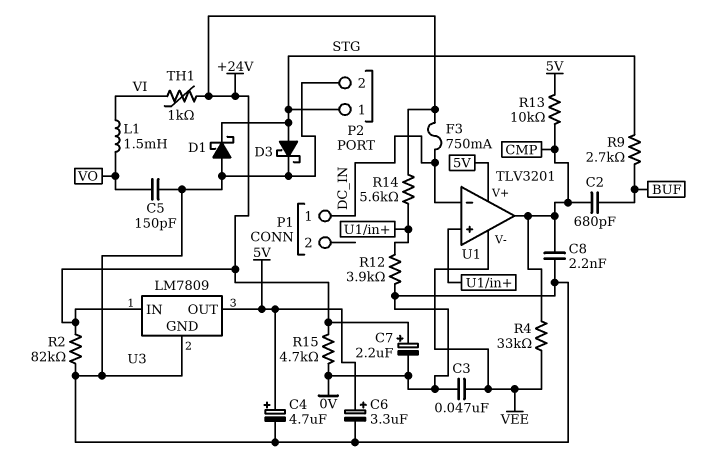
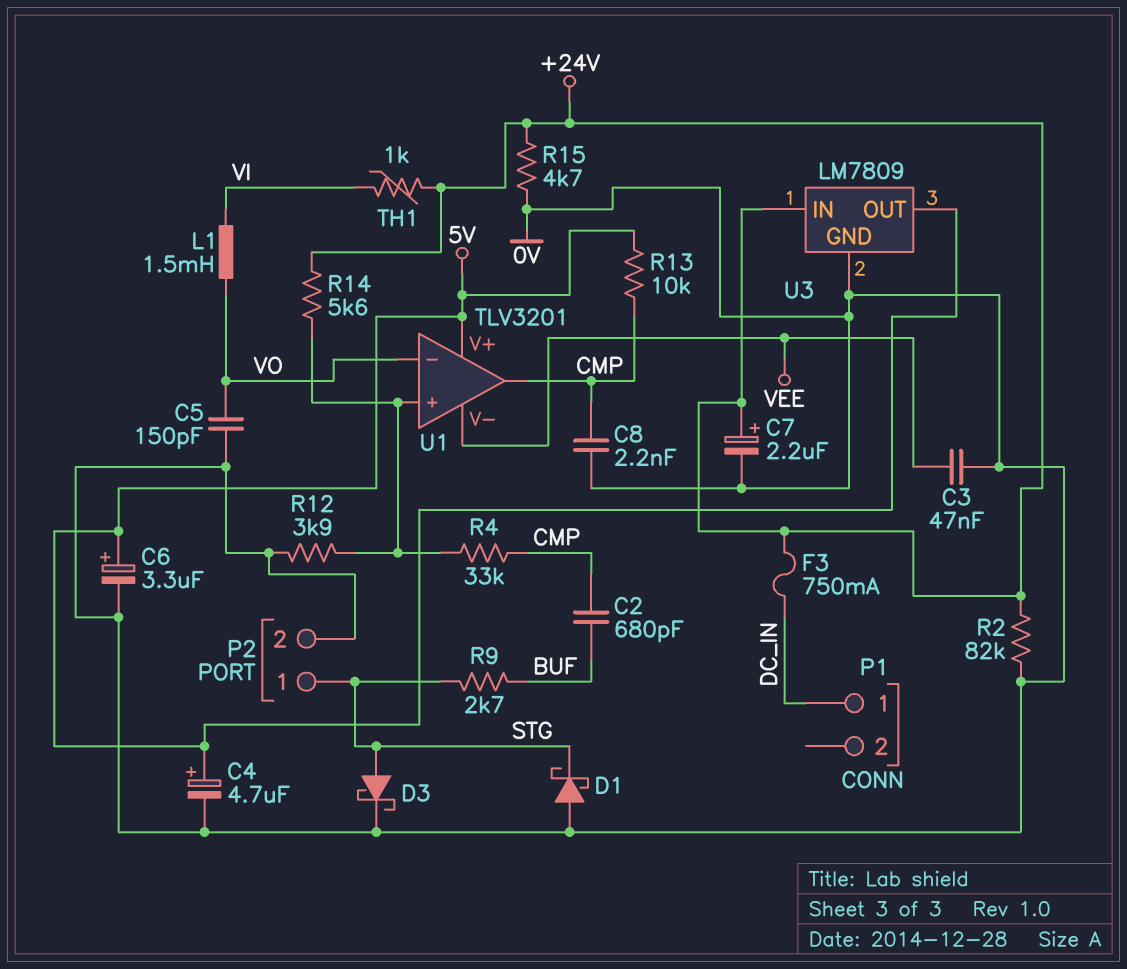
R4: 33k (CMP, VEE) -> 33k (CMP, U1/in+)
U1 pin in-: DC_IN -> VO

